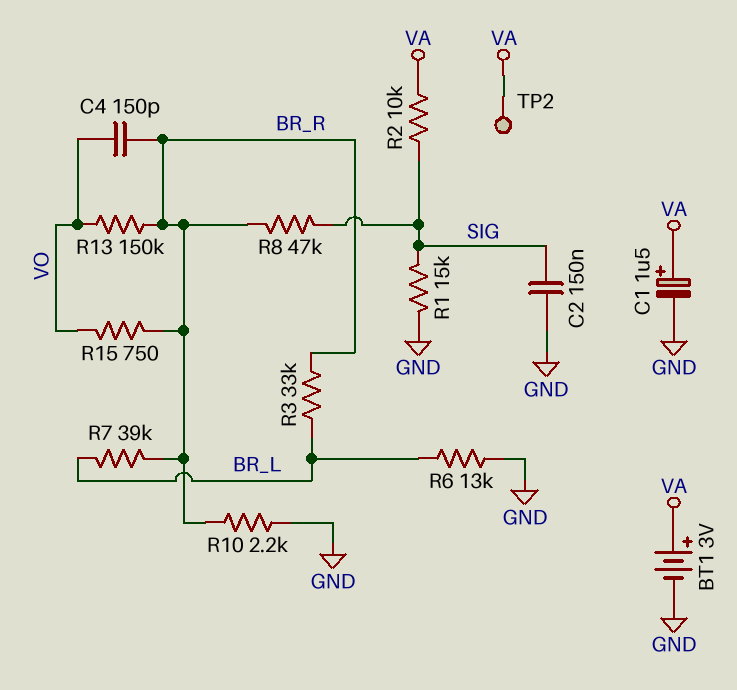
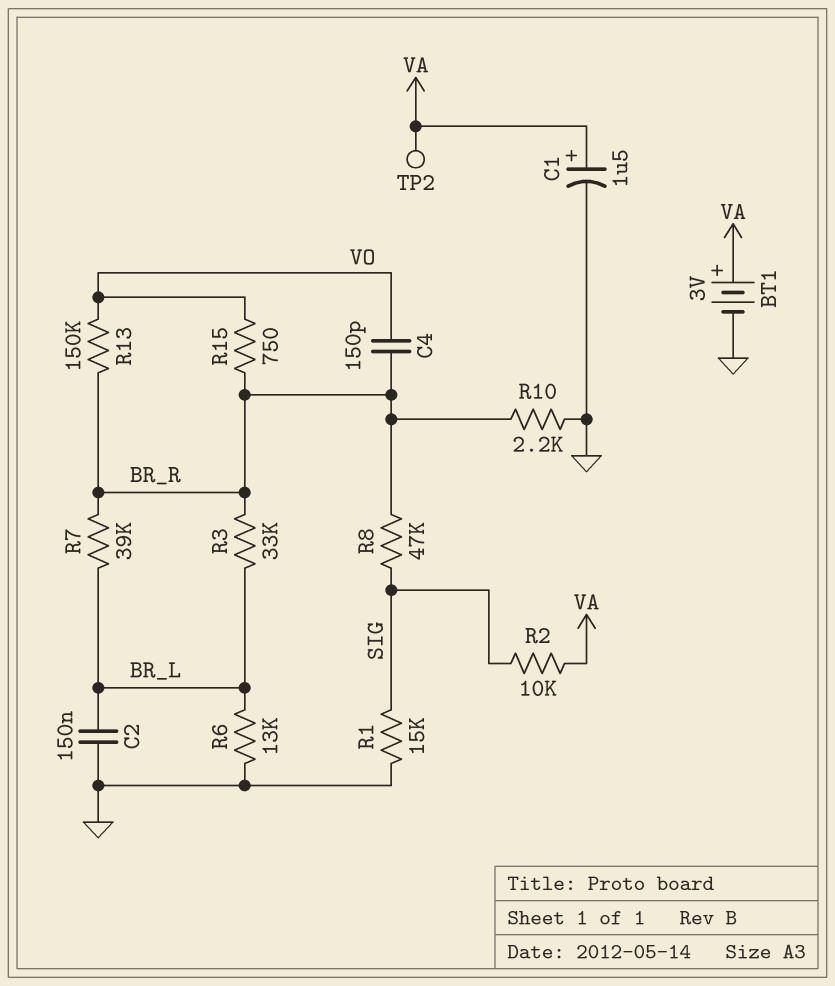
C2: 150nF (GND, SIG) -> 150nF (BR_L, GND)

